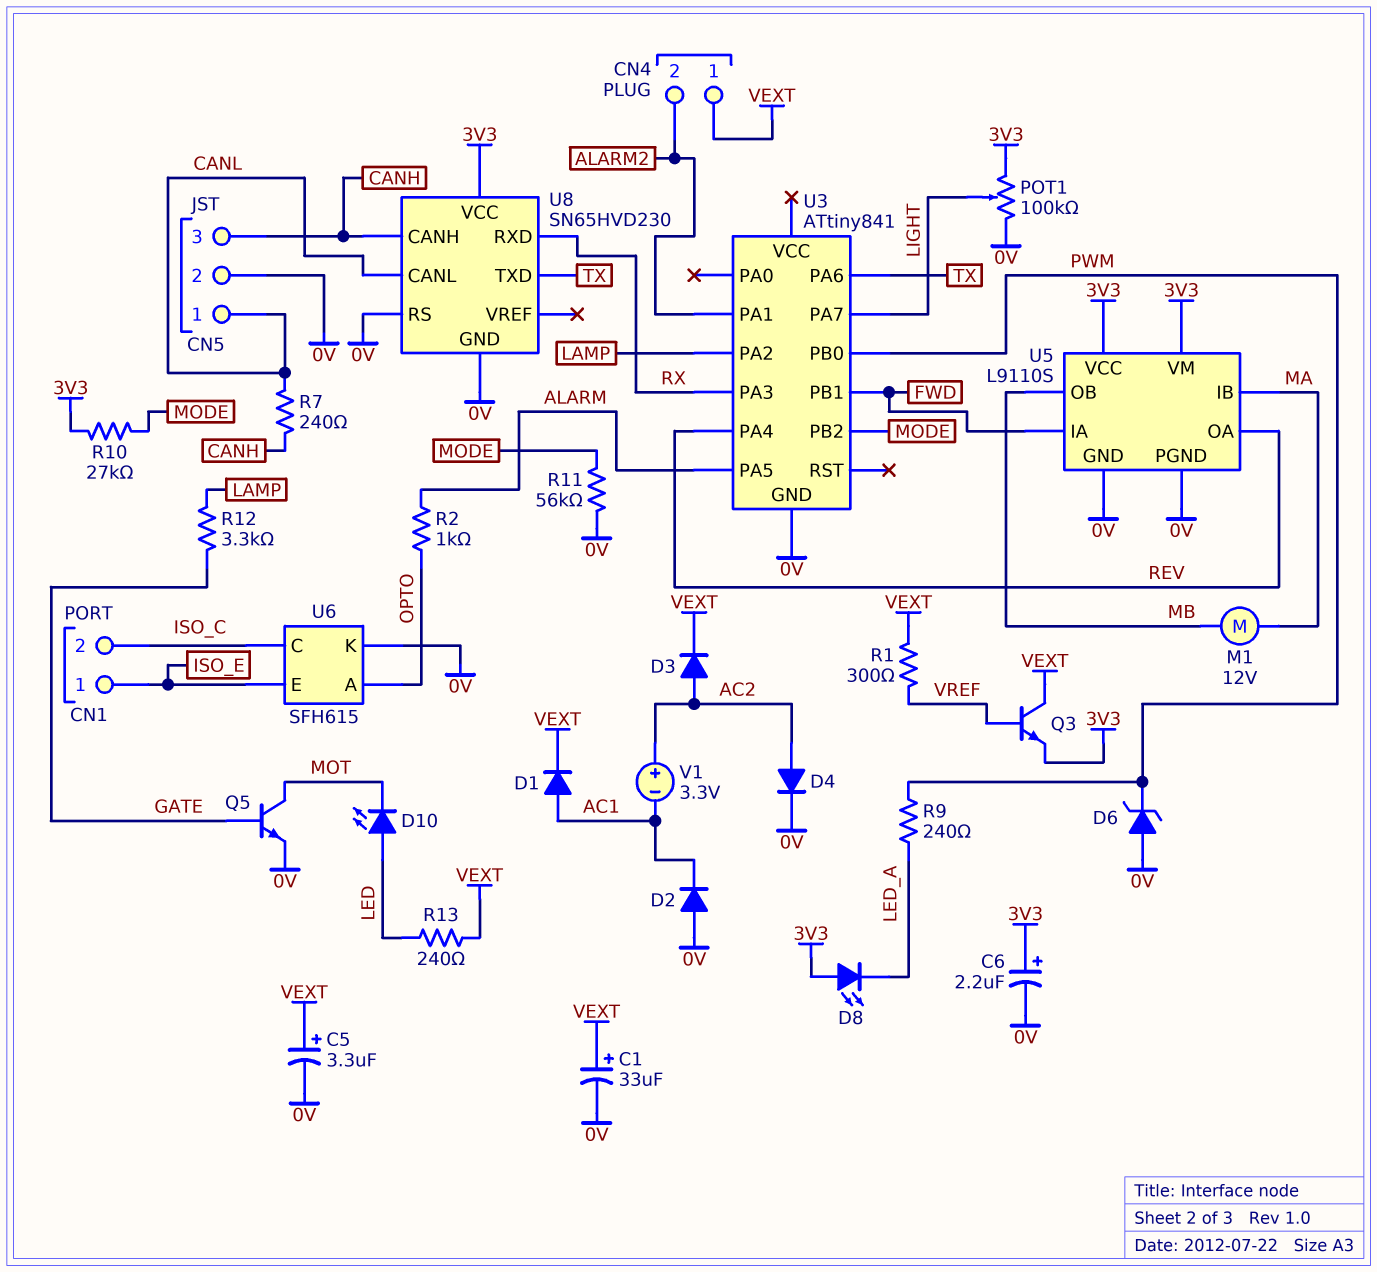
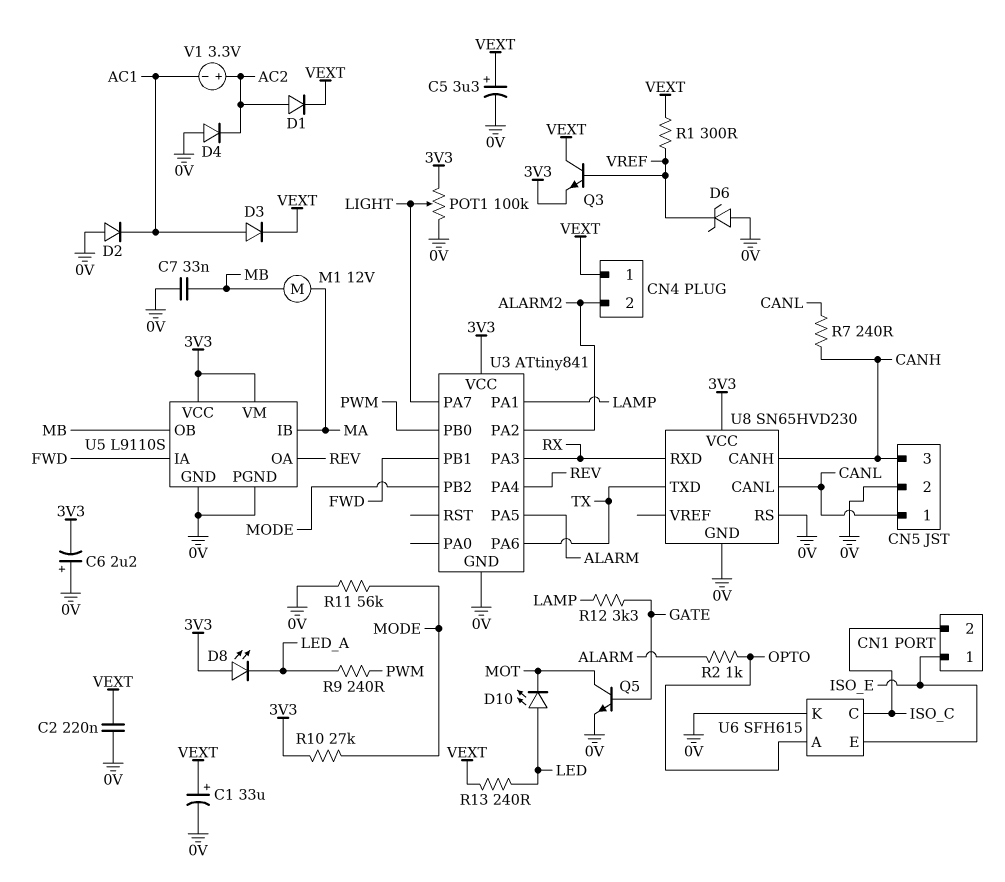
C2: none -> 220nF (0V, VEXT)
C6: 2.2uF (plus 3V3, minus 0V) -> 2.2uF (plus 0V, minus 3V3)
C7: none -> 33nF (0V, MB)
D1: diode (A AC1, K VEXT) -> diode (A AC2, K VEXT)
D3: diode (A AC2, K VEXT) -> diode (A AC1, K VEXT)
D4: diode (A AC2, K 0V) -> diode (A 0V, K AC2)
D6: zener (A 0V, K PWM) -> zener (A 0V, K VREF)
U3 pin PA1: ALARM2 -> LAMP
U3 pin PA2: LAMP -> ALARM2
U3 pin VCC: none -> 3V3

